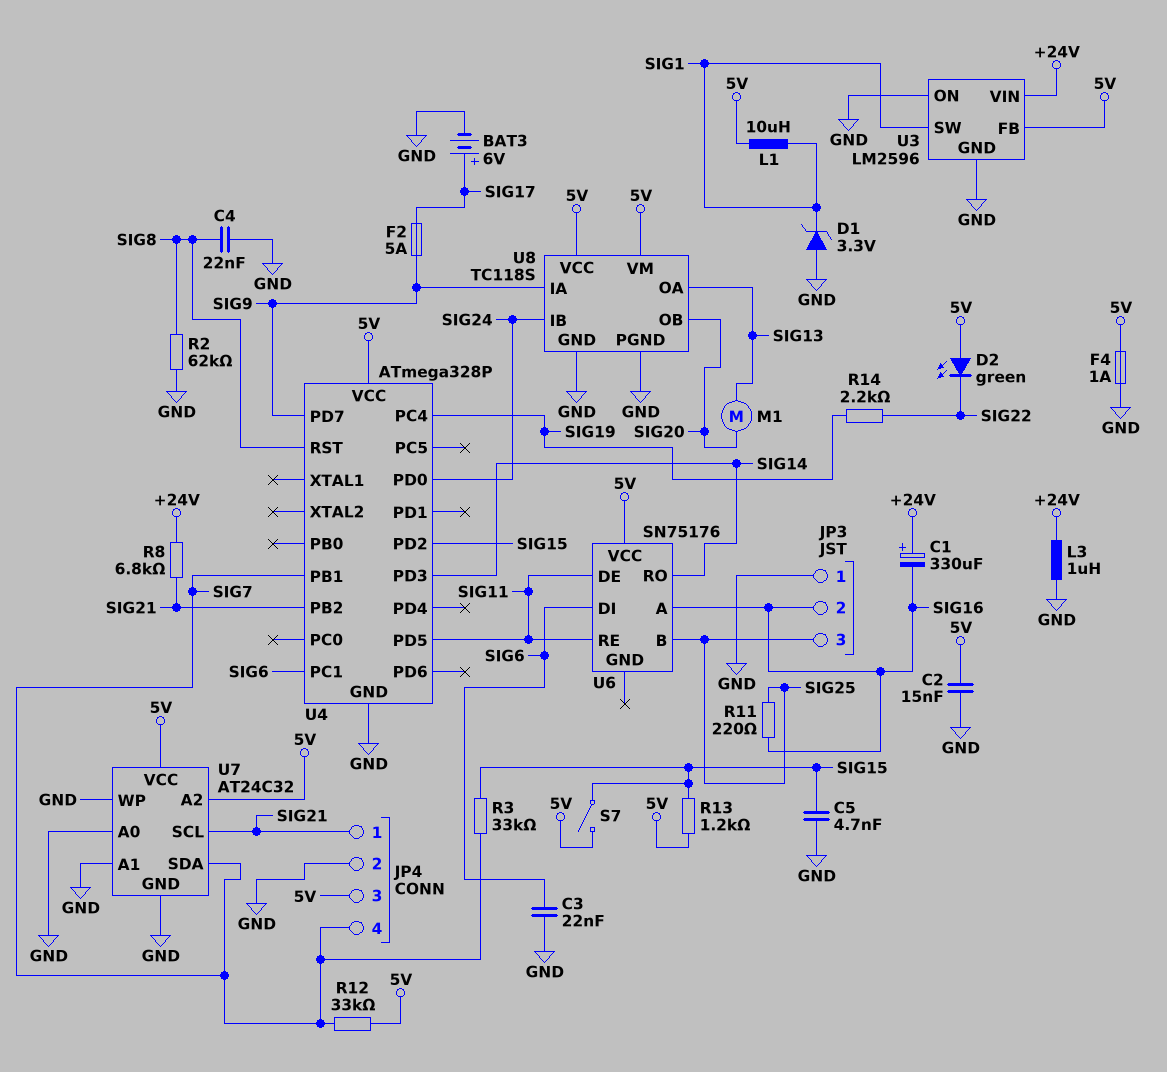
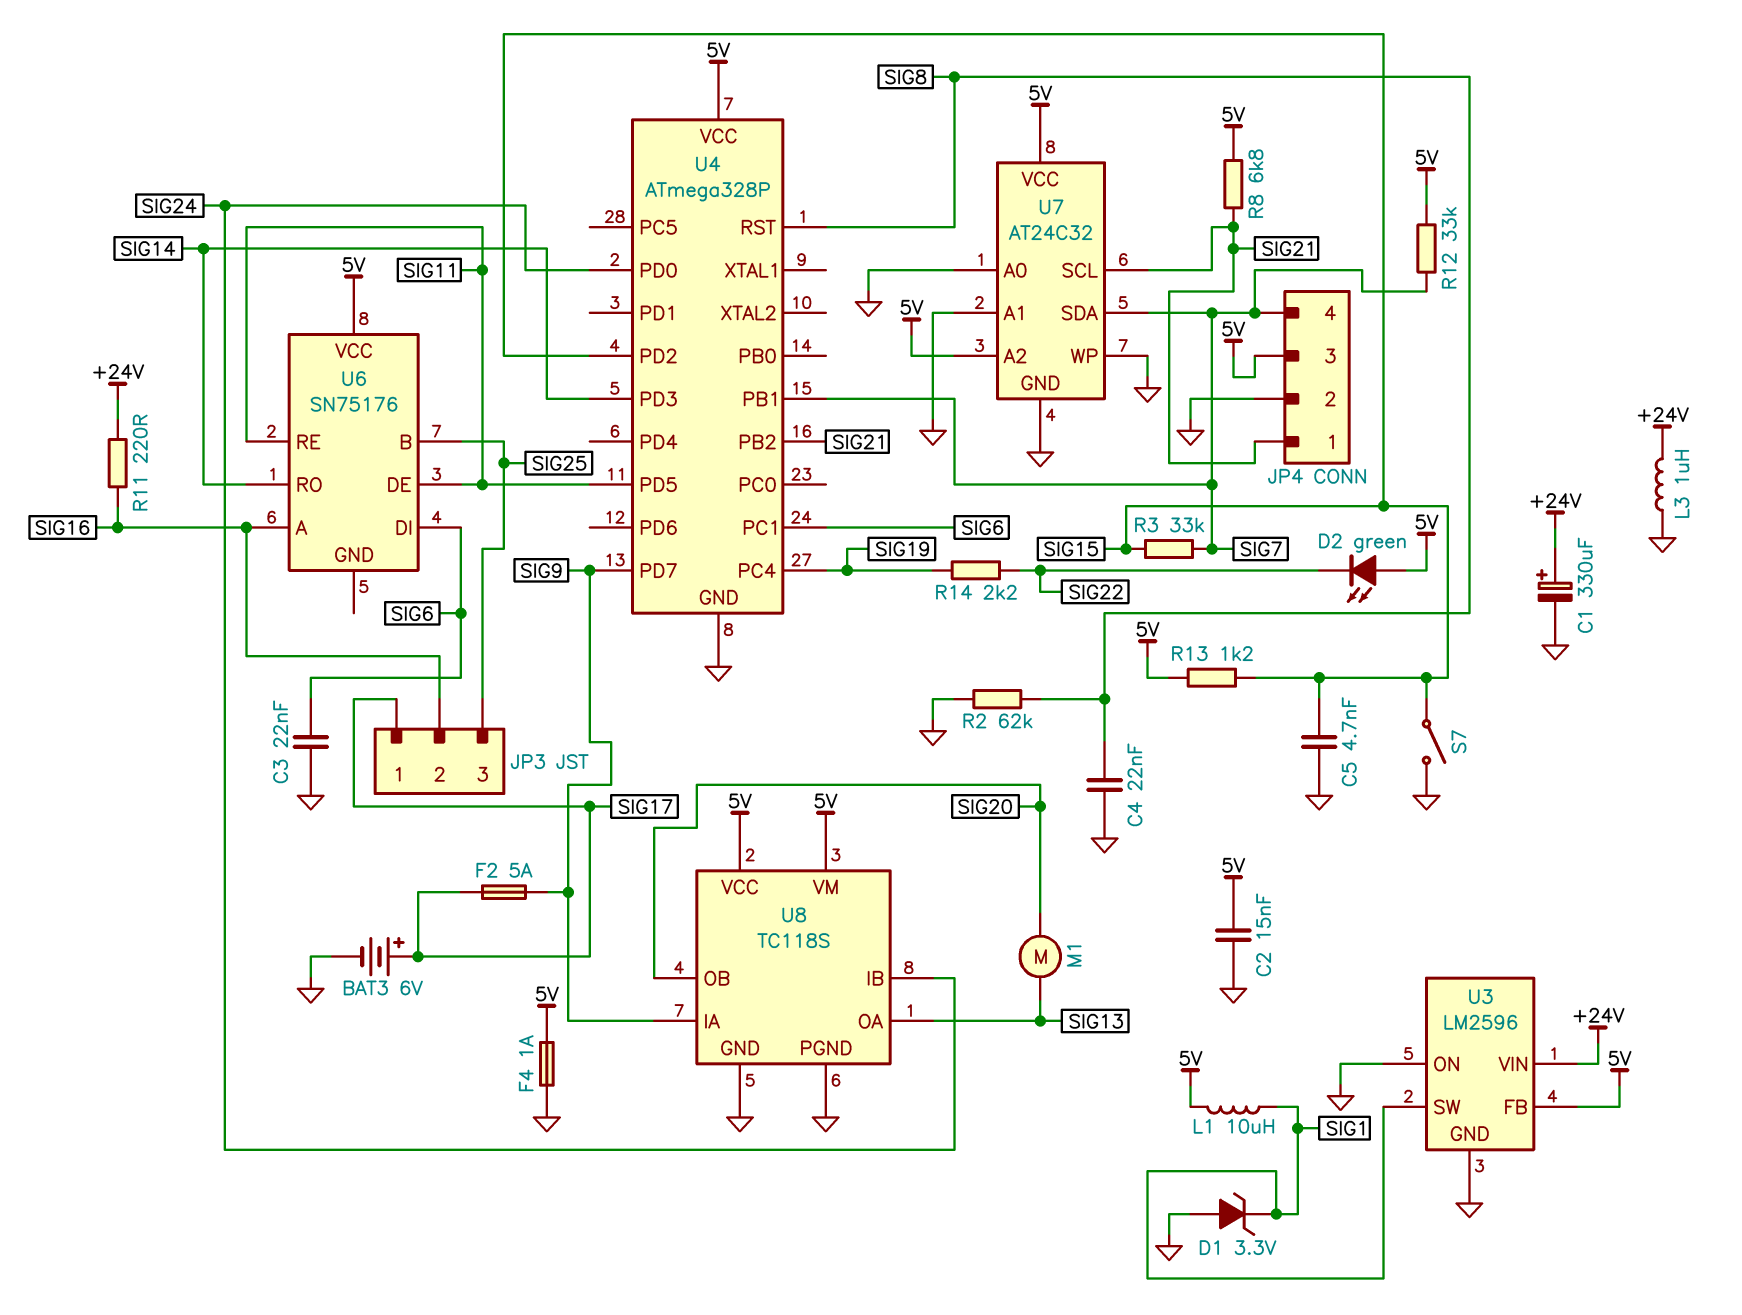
C1: 330uF (plus +24V, minus SIG16) -> 330uF (plus +24V, minus GND)
JP3 pin 1: GND -> SIG17
R8: 6.8k (+24V, SIG21) -> 6.8k (5V, SIG21)
R11: 220 (SIG16, SIG25) -> 220 (+24V, SIG16)
S7: switch (5V, SIG15) -> switch (GND, SIG15)

